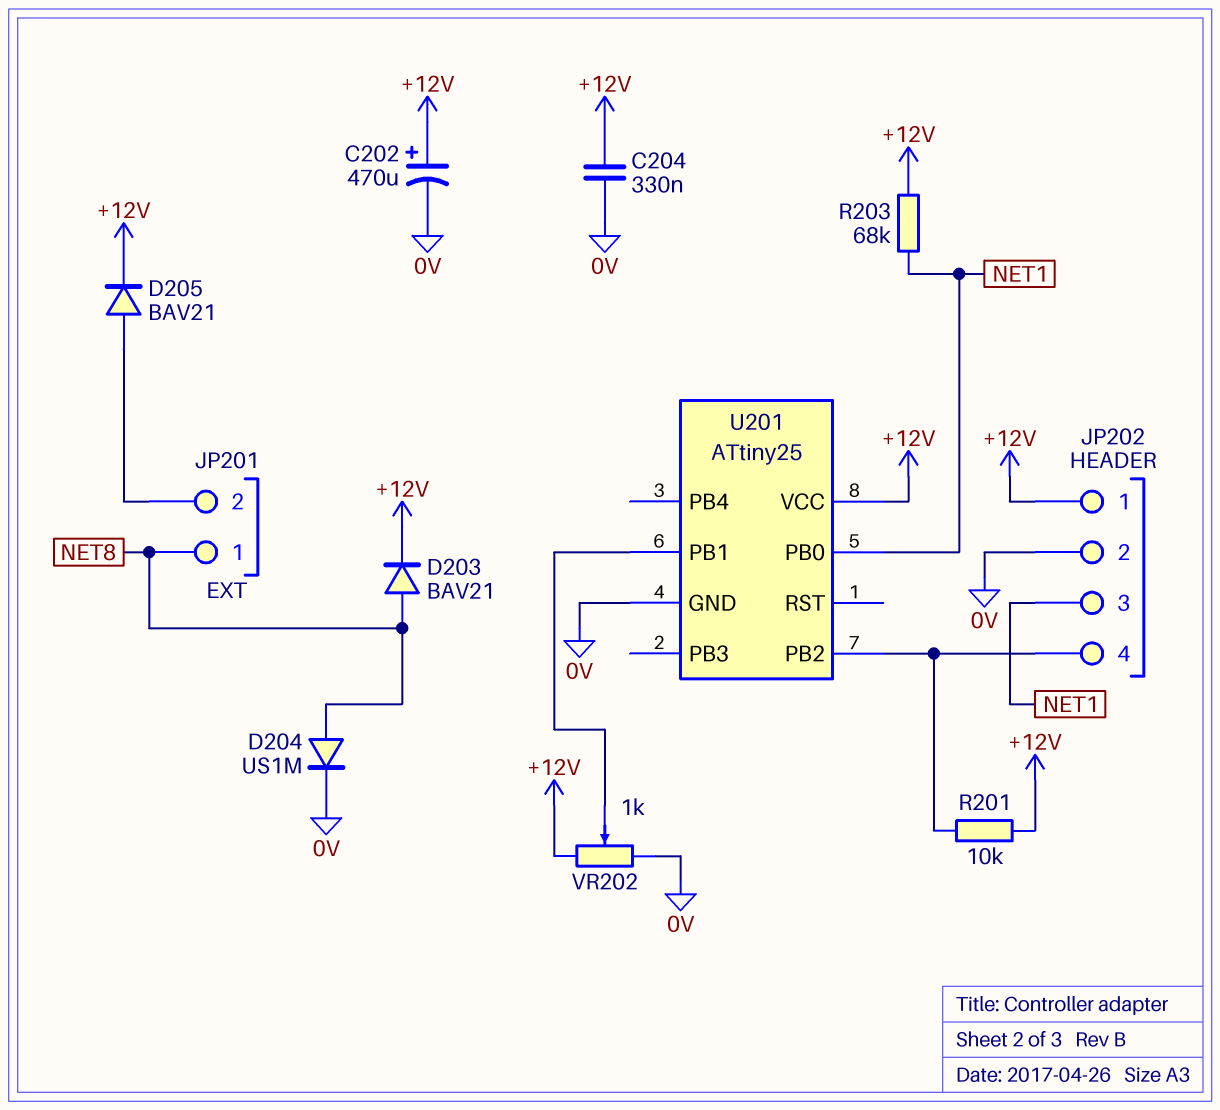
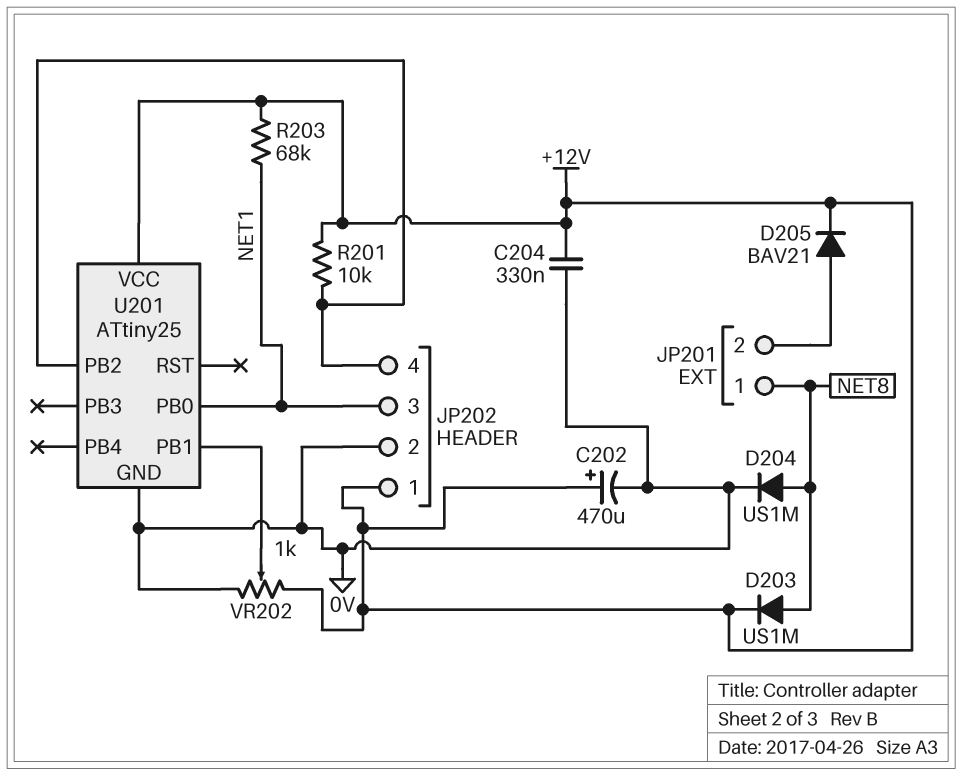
D203: diode BAV21 (A NET8, K +12V) -> diode US1M (A NET8, K +12V)

